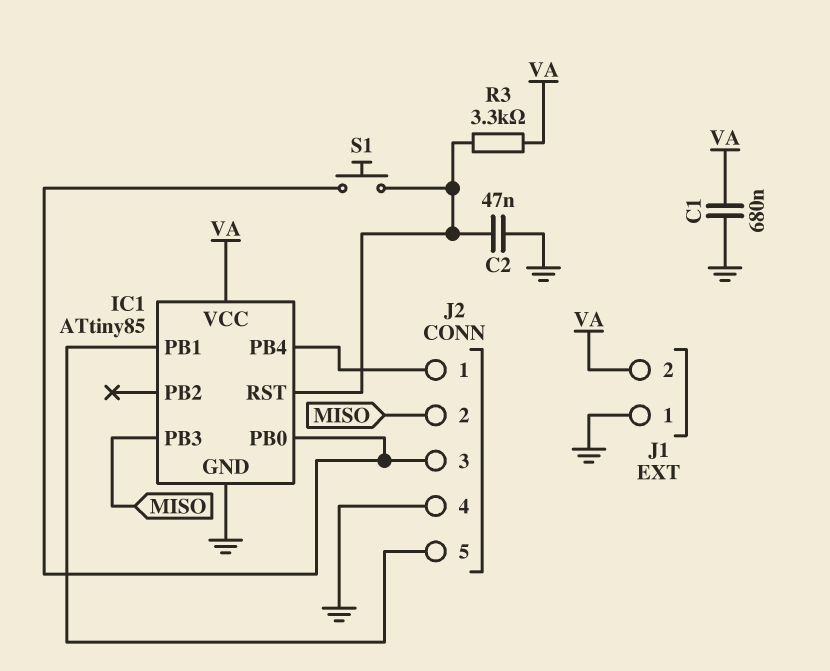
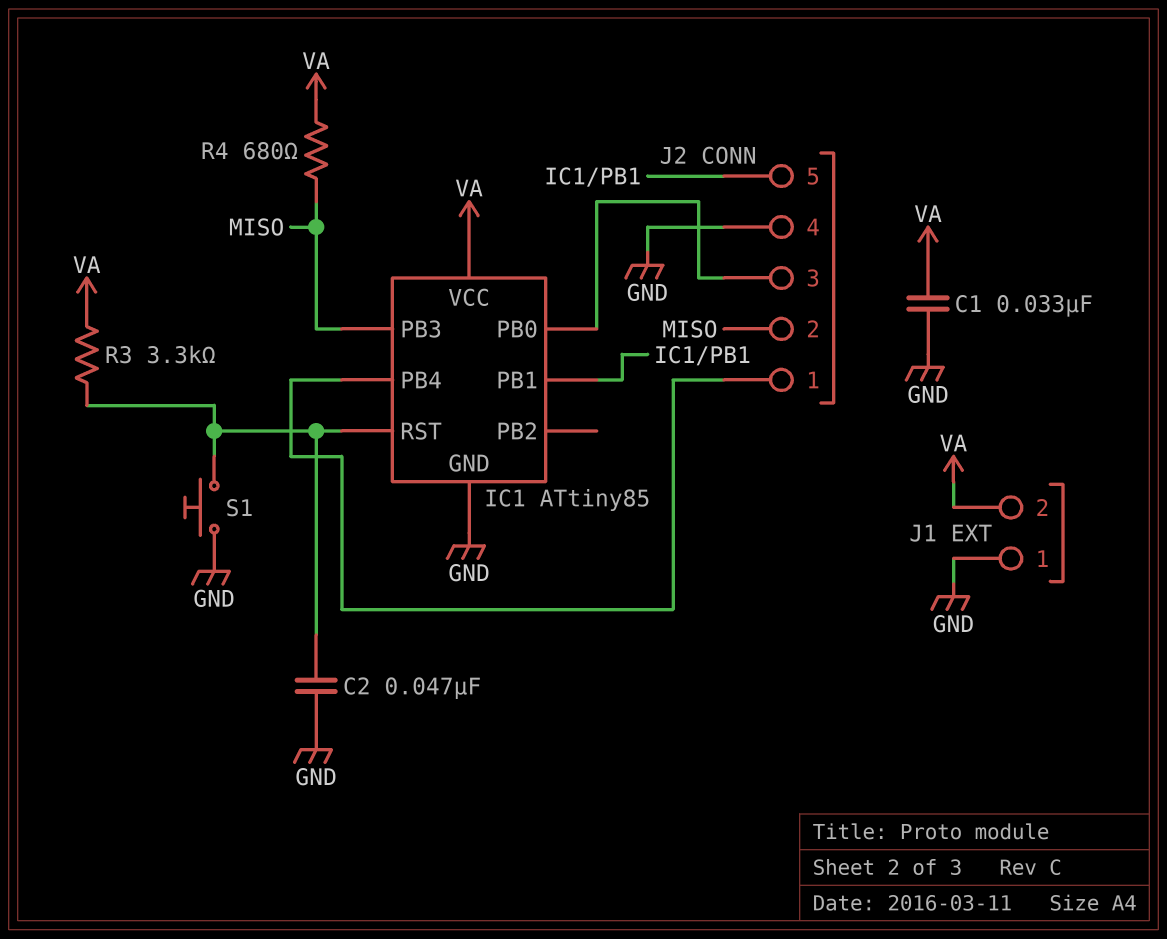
C1: 680nF (GND, VA) -> 33nF (GND, VA)
R4: none -> 680 (MISO, VA)
S1: button (IC1/PB0, IC1/RST) -> button (GND, IC1/RST)

